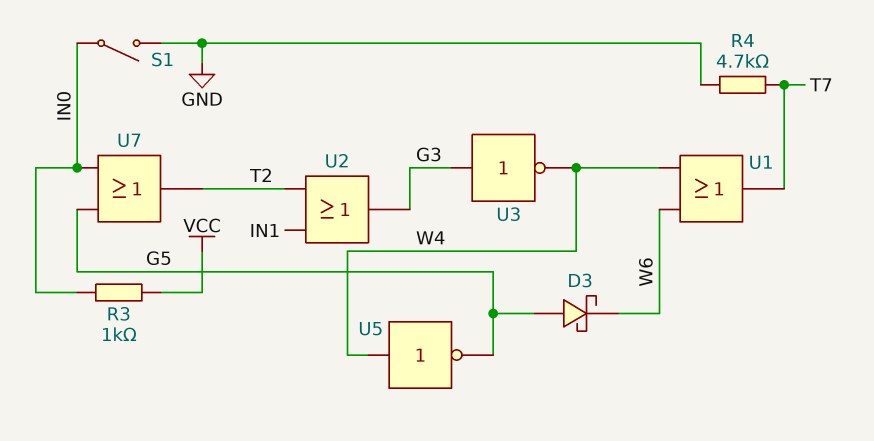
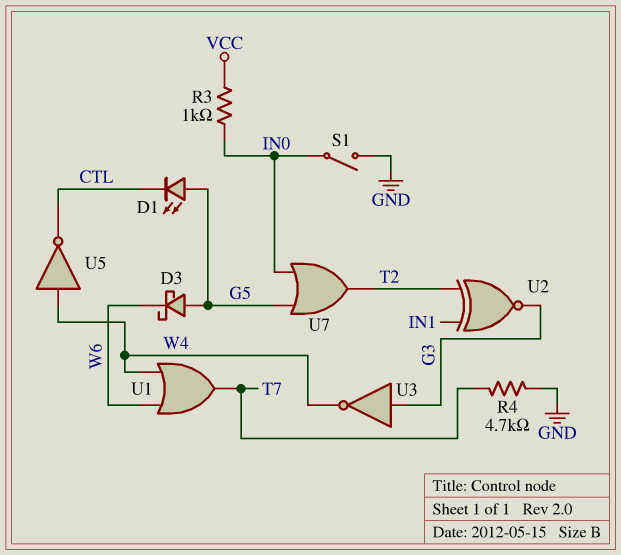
D1: none -> LED (A G5, K CTL)
U2: OR (in IN1, in T2, out G3) -> XNOR (in IN1, in T2, out G3)
U5: NOT (in W4, out G5) -> NOT (in W4, out CTL)

